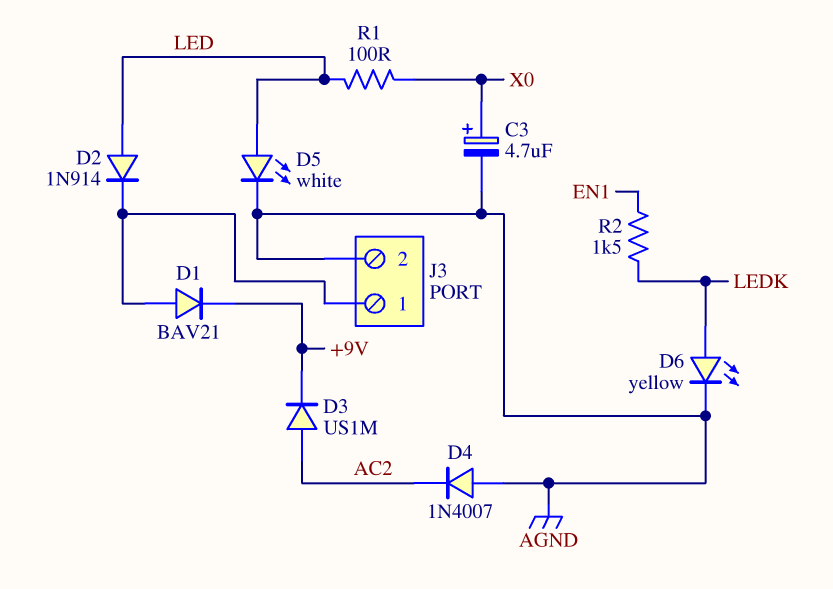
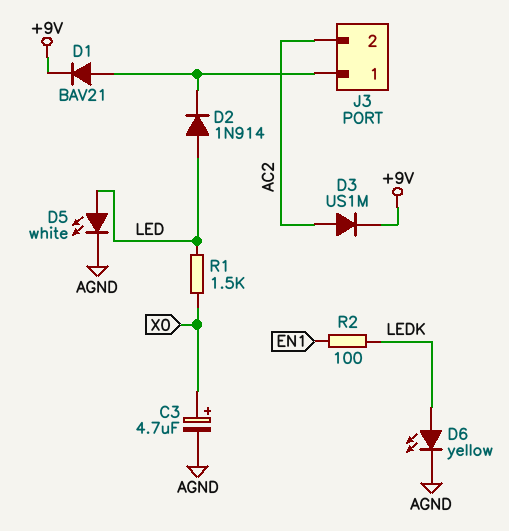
D4: diode 1N4007 (A AGND, K AC2) -> none
J3 pin 2: AGND -> AC2
R1: 100 (LED, X0) -> 1.5k (LED, X0)
R2: 1.5k (EN1, LEDK) -> 100 (EN1, LEDK)

